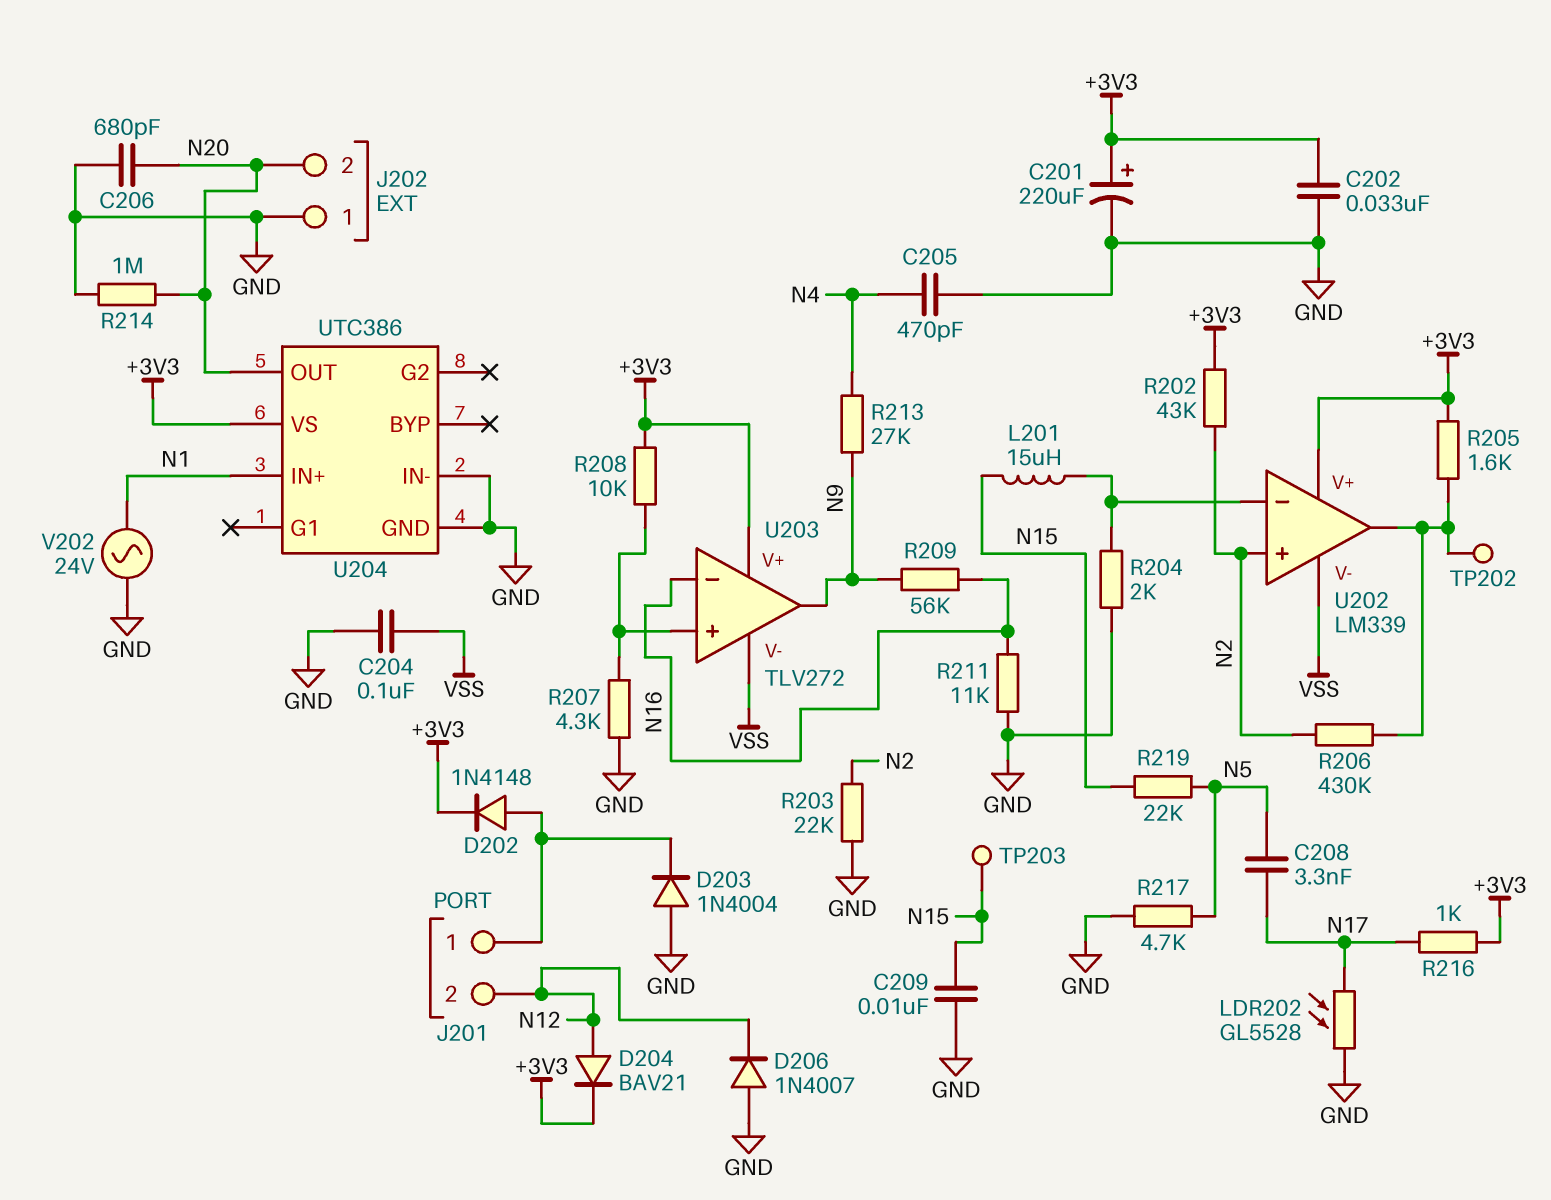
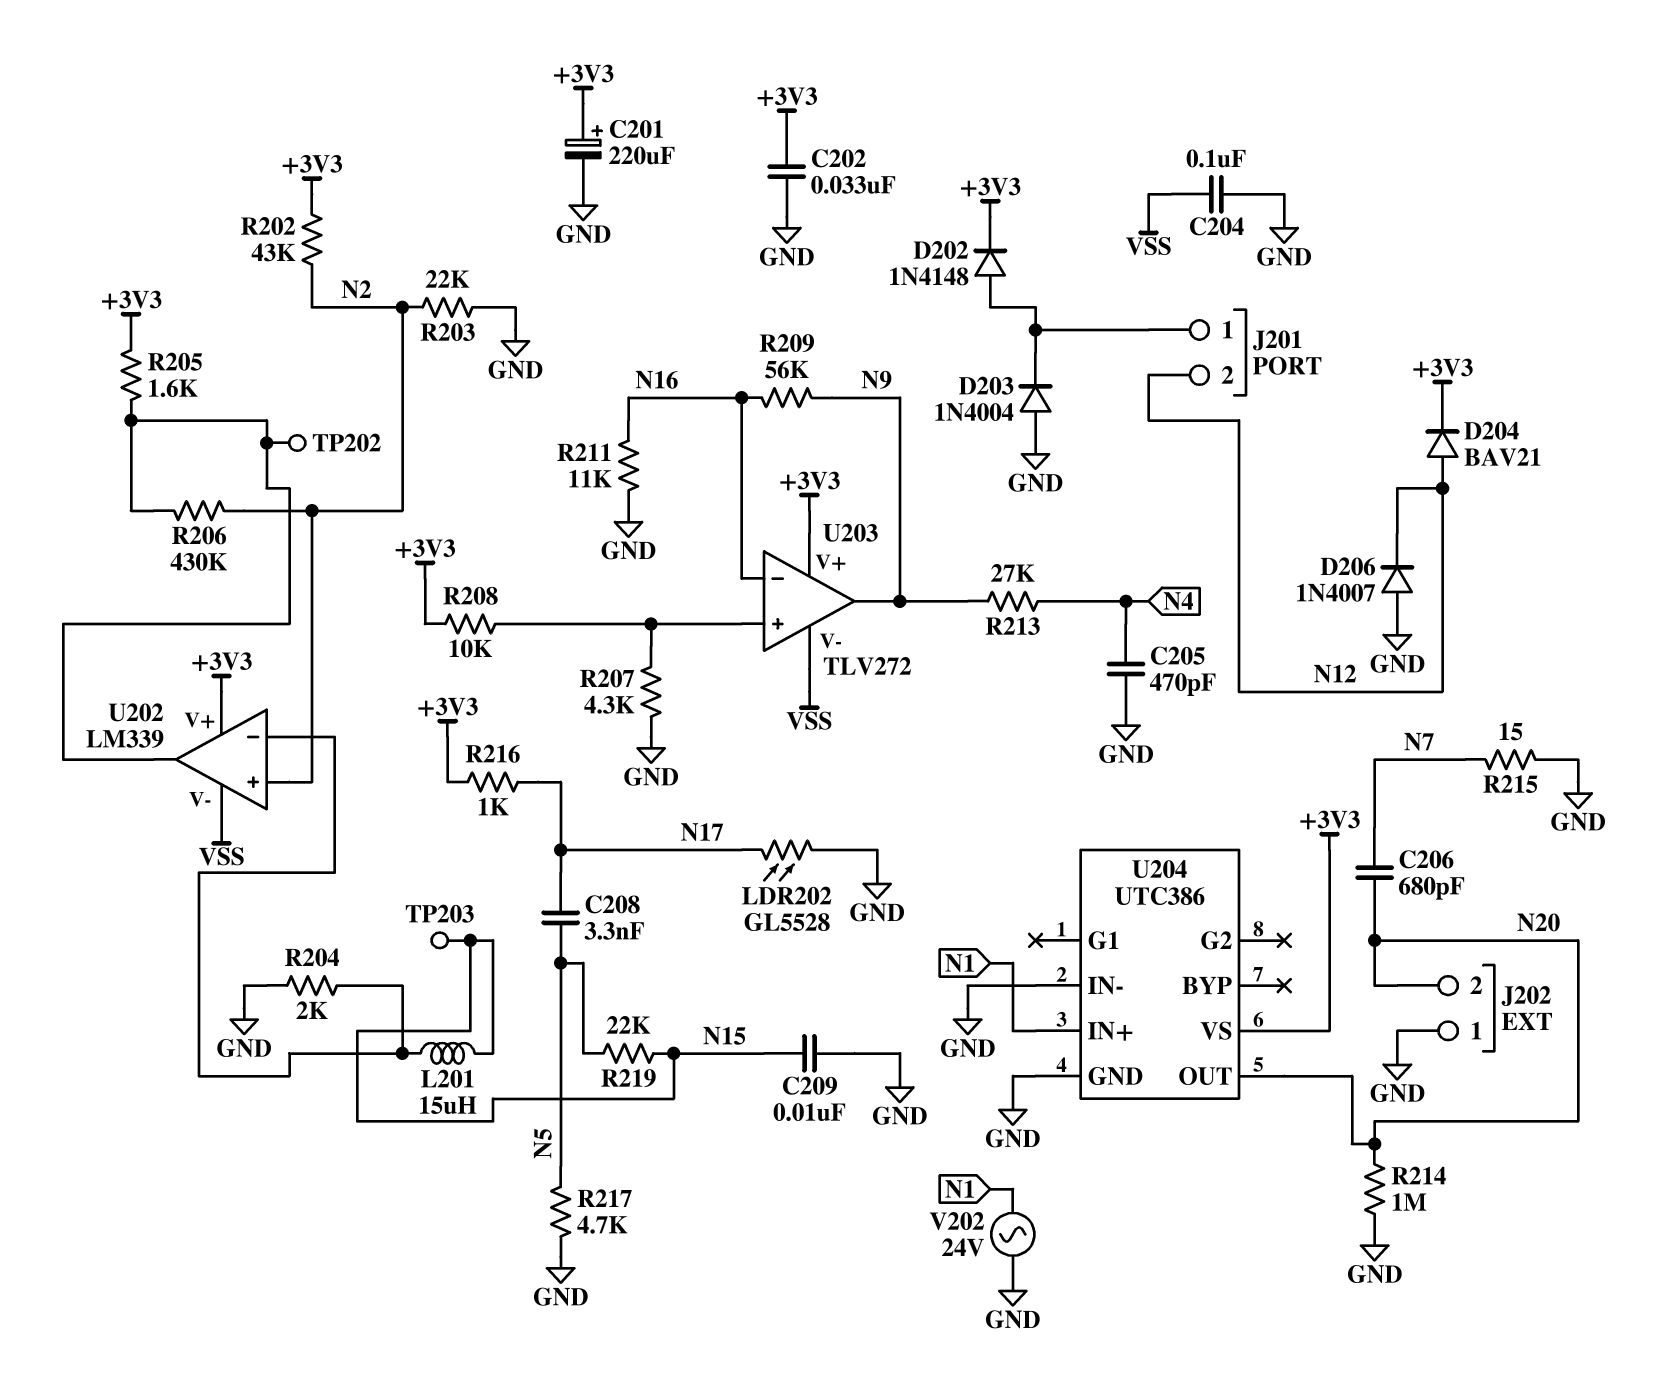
C206: 680pF (GND, N20) -> 680pF (N7, N20)
R215: none -> 15 (GND, N7)

